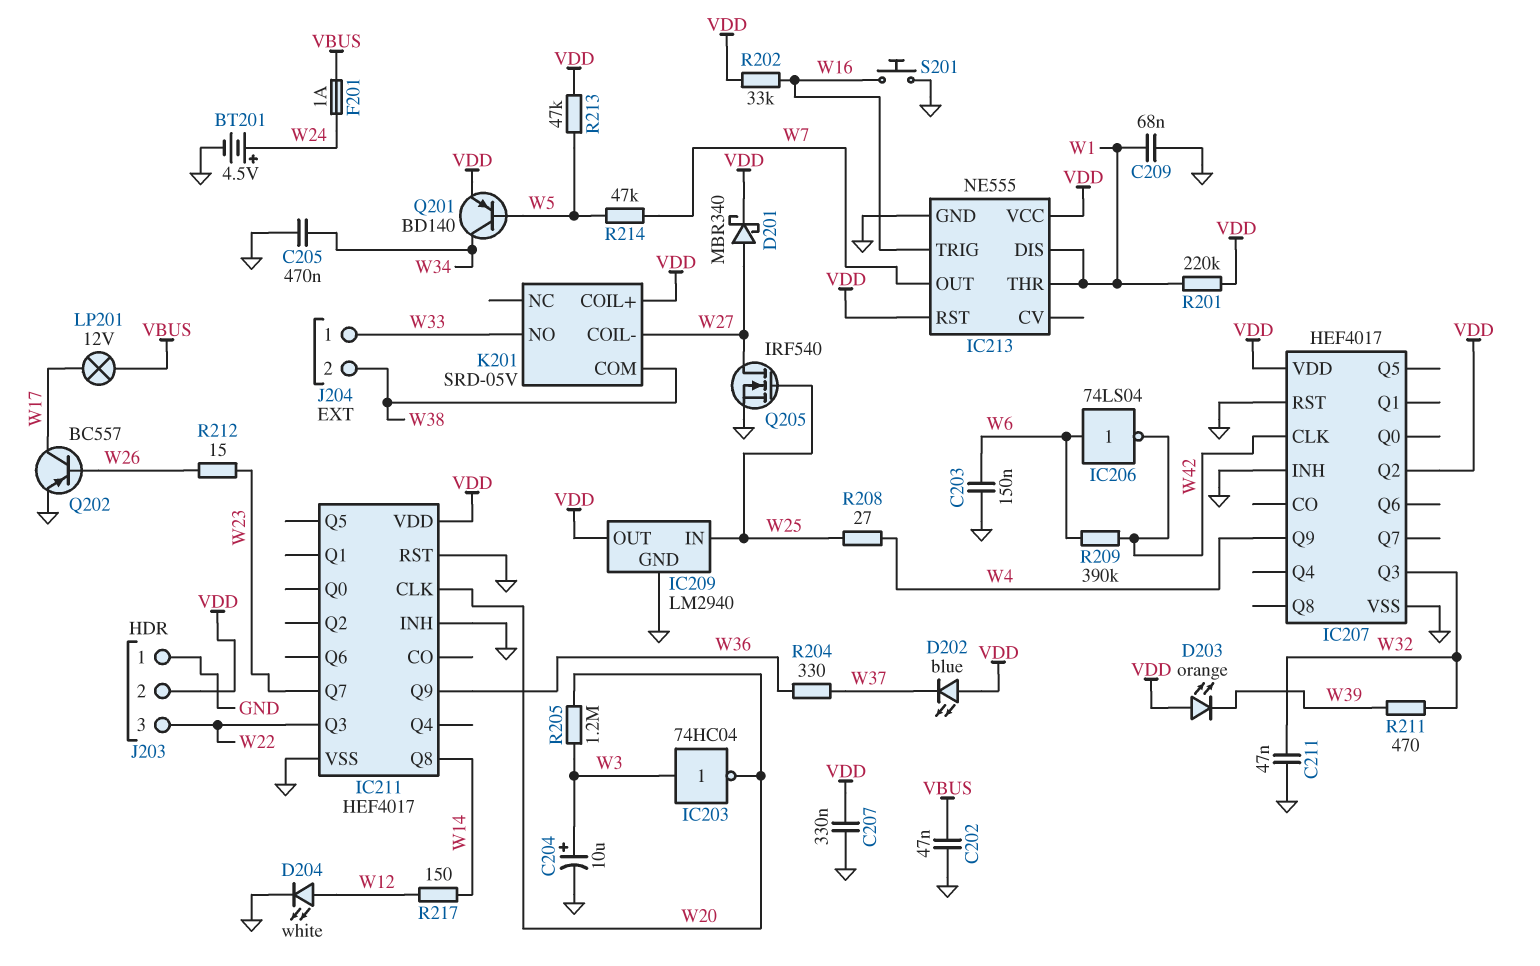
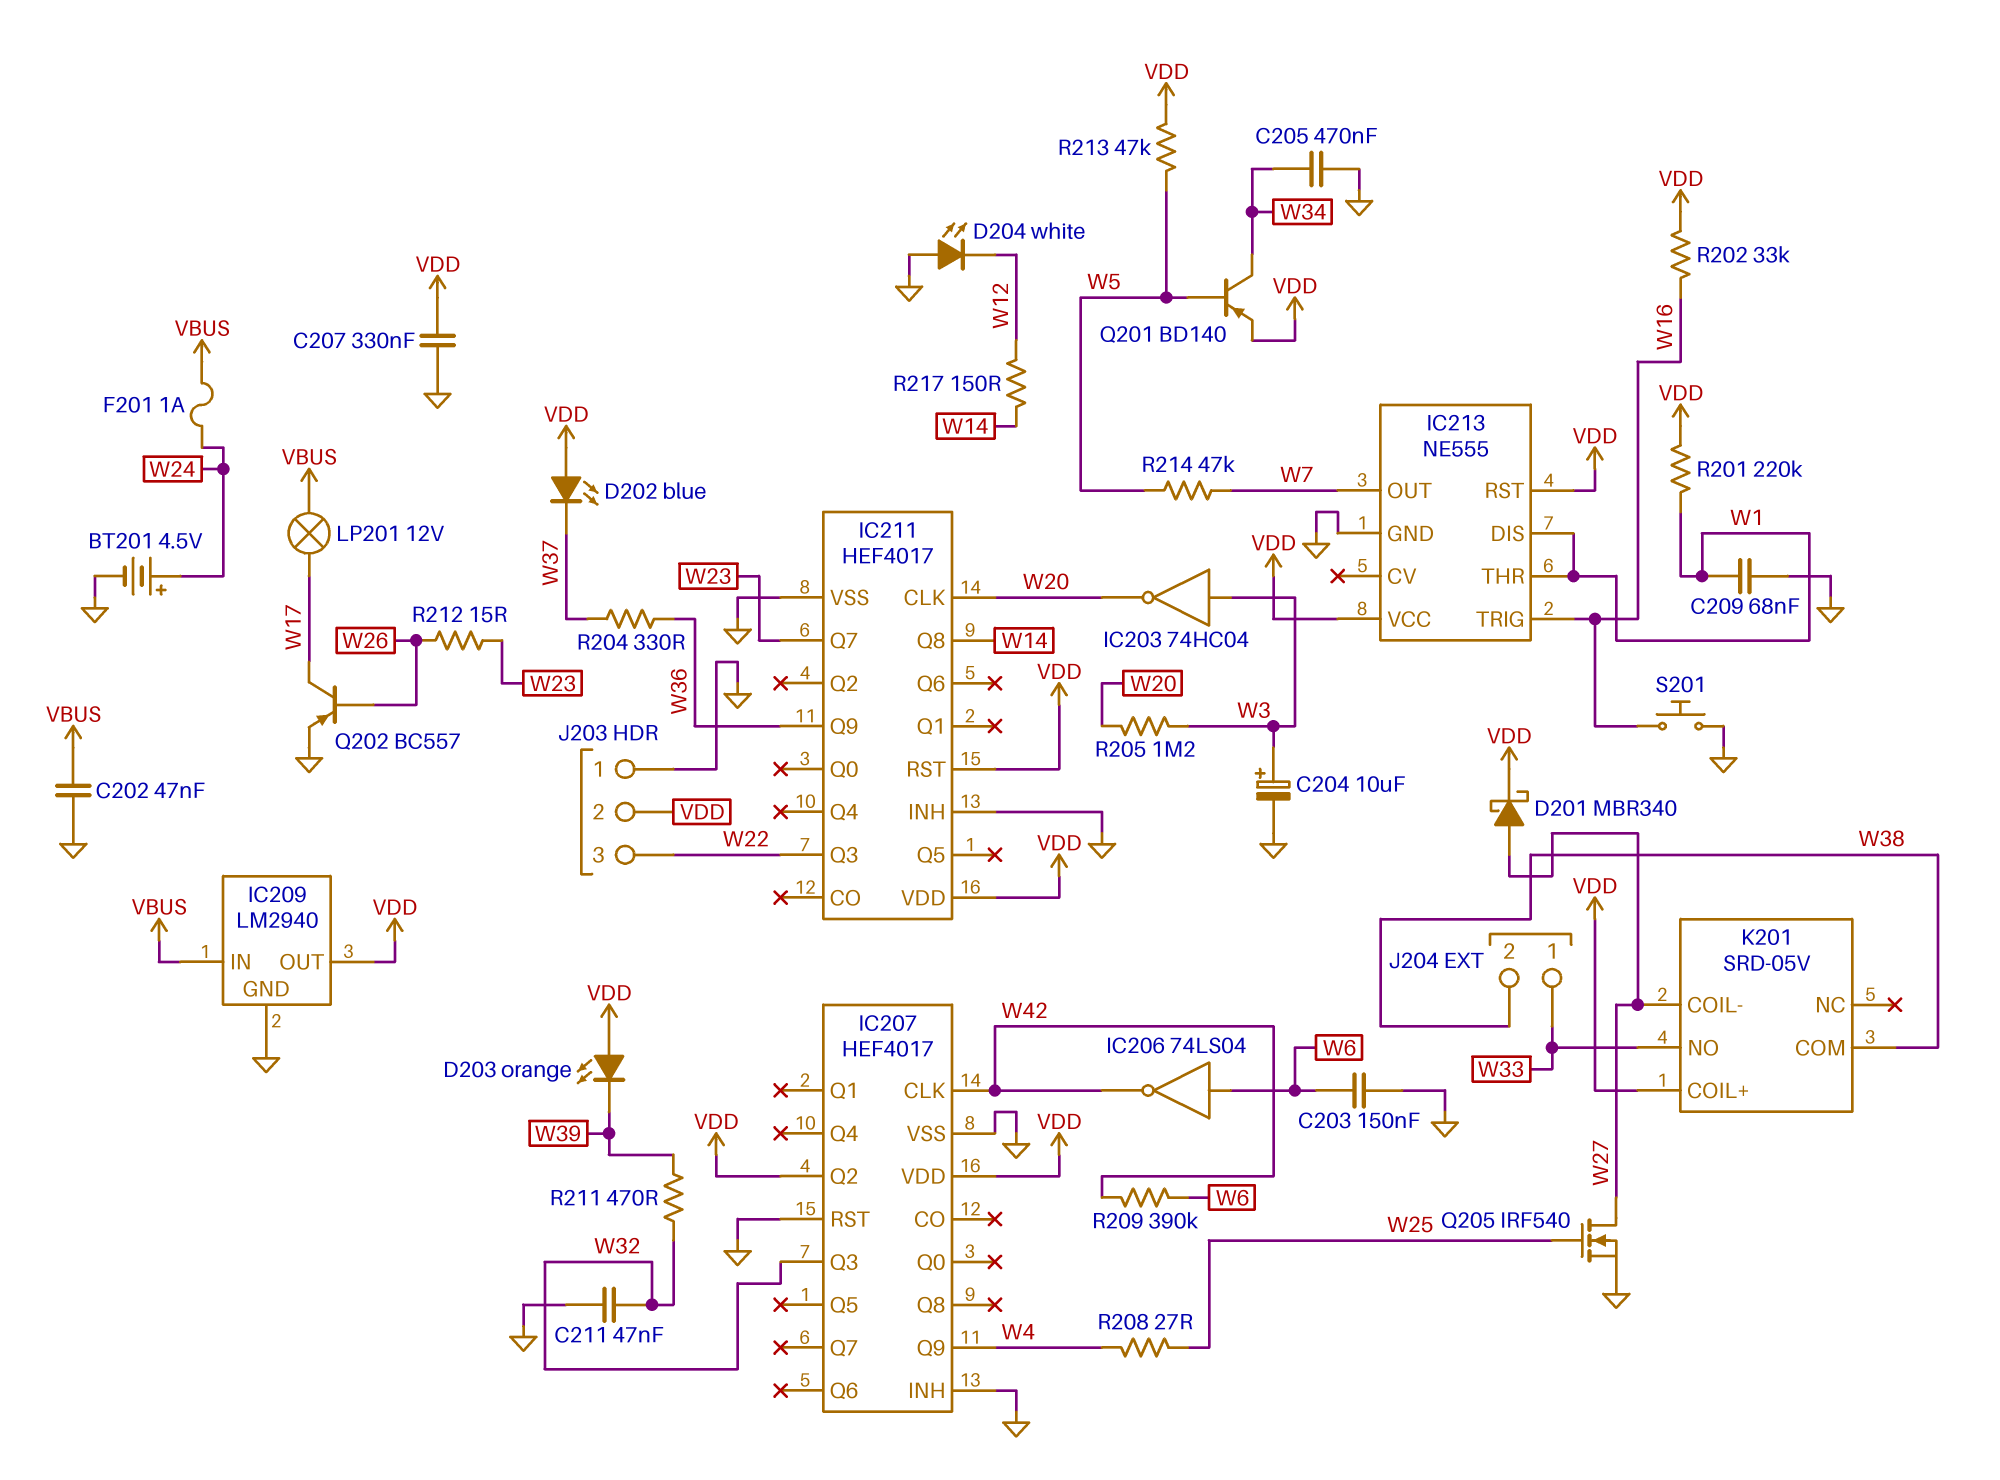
D204: LED white (A W12, K GND) -> LED white (A GND, K W12)
IC209 pin IN: W25 -> VBUS
IC211 pin RST: GND -> VDD

